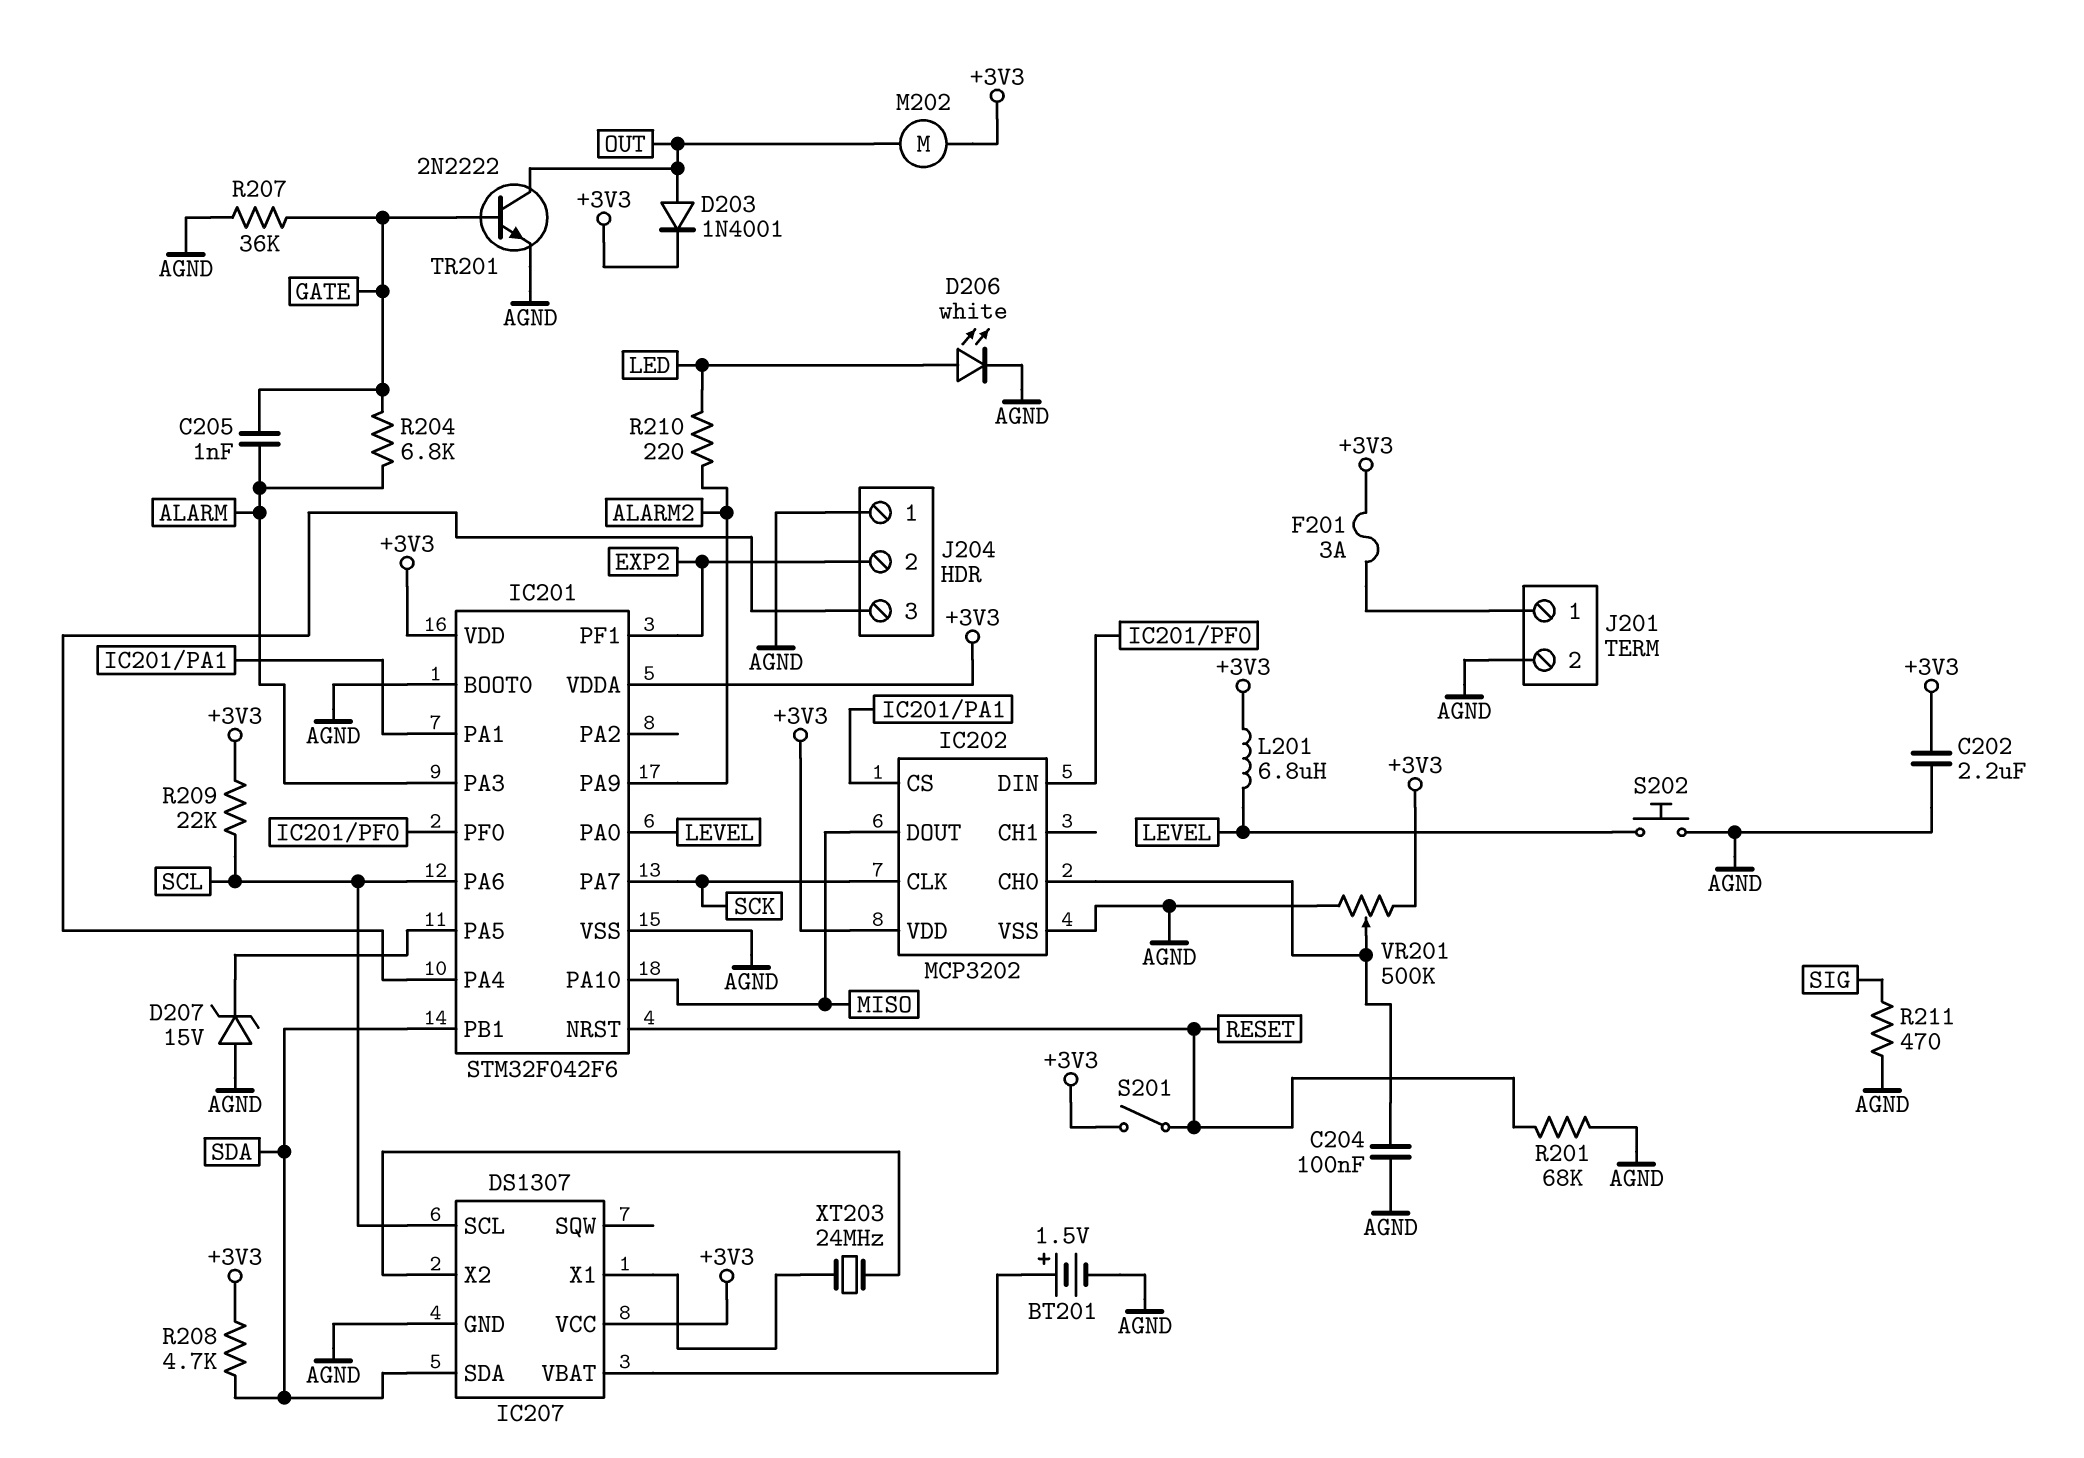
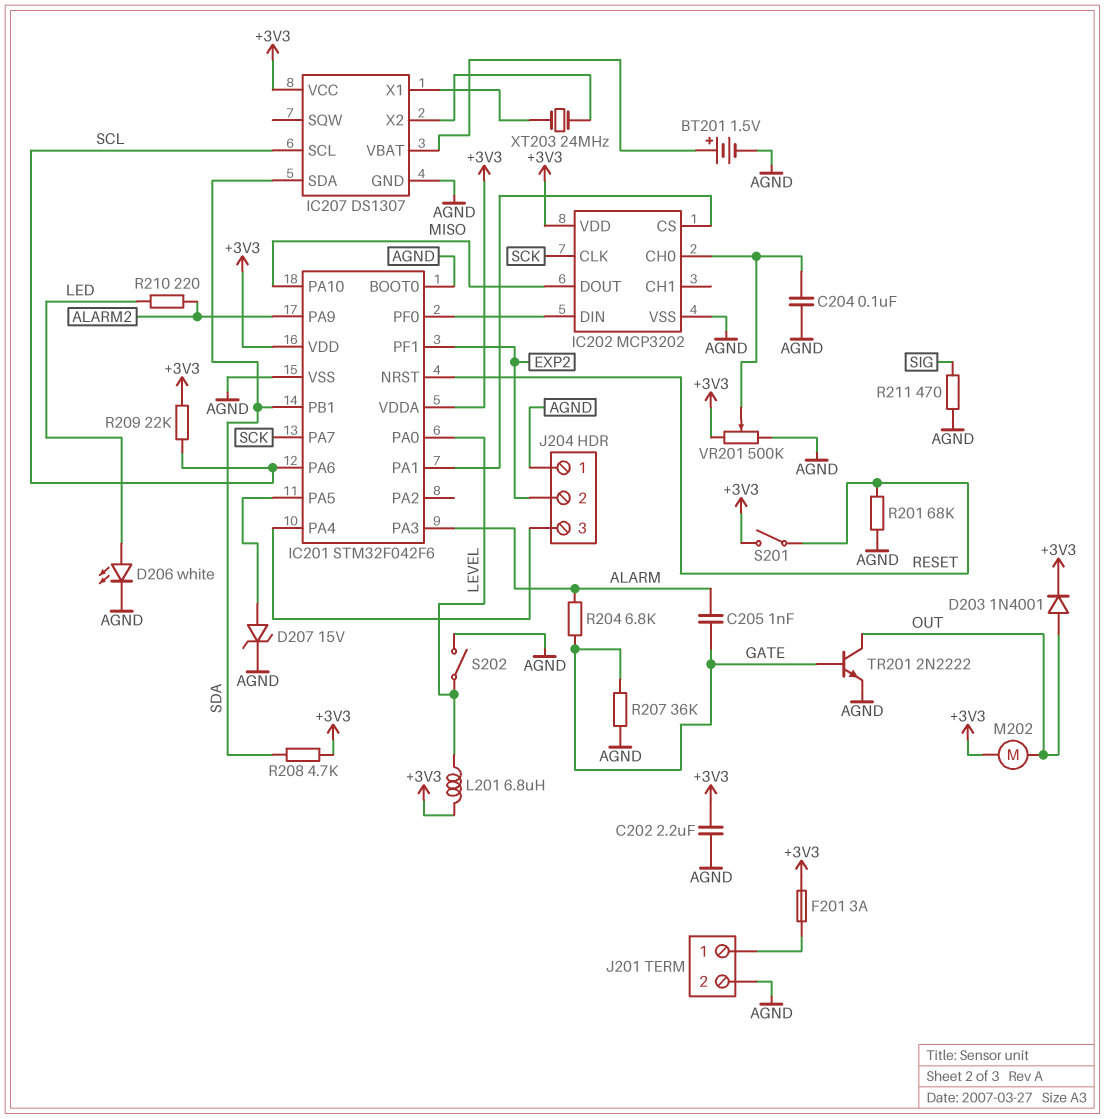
D207: zener 15V (A AGND, K IC201/PA5) -> zener 15V (A IC201/PA5, K AGND)
S202: button (AGND, LEVEL) -> switch (AGND, LEVEL)

